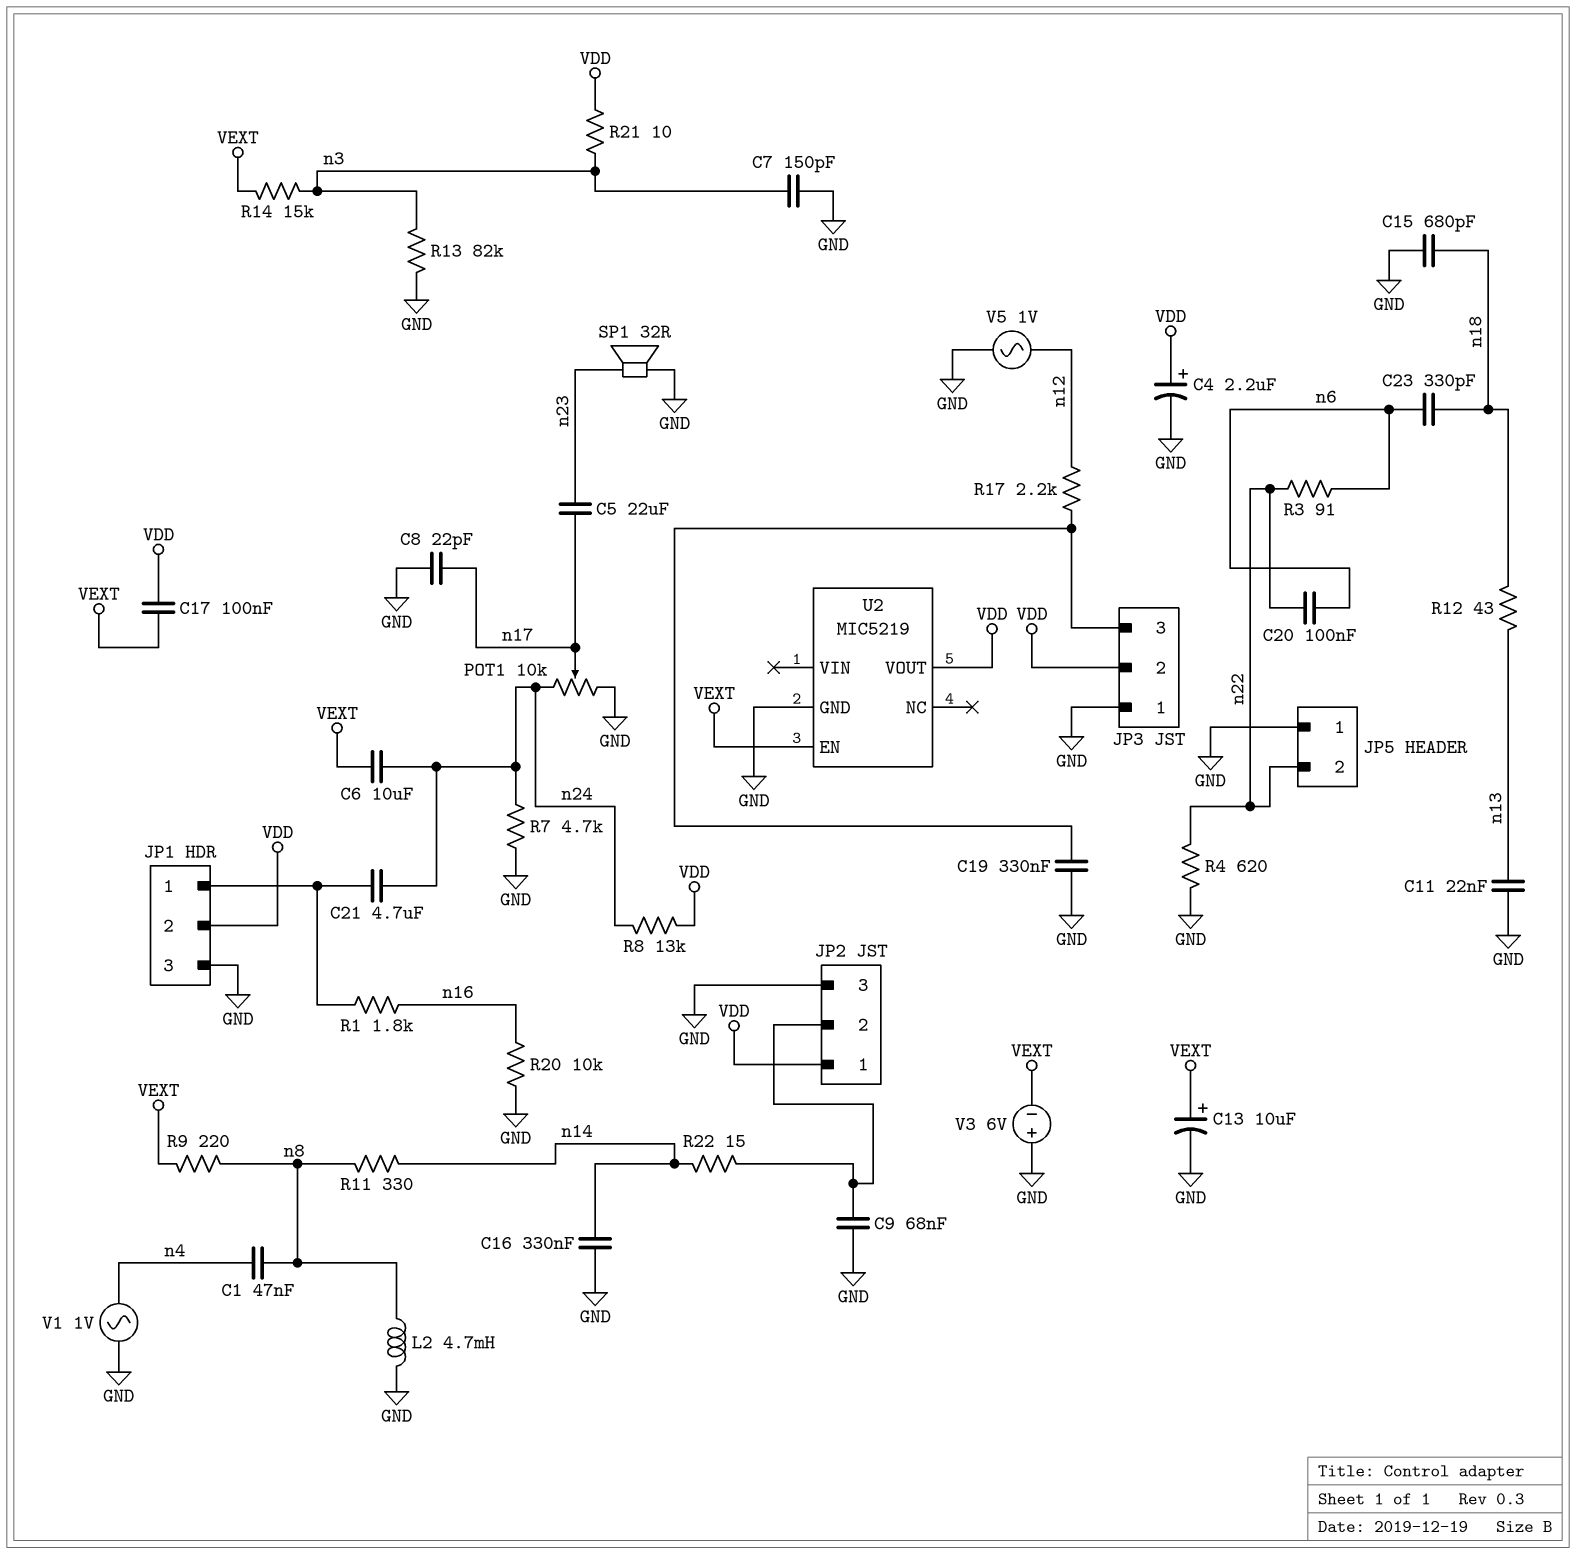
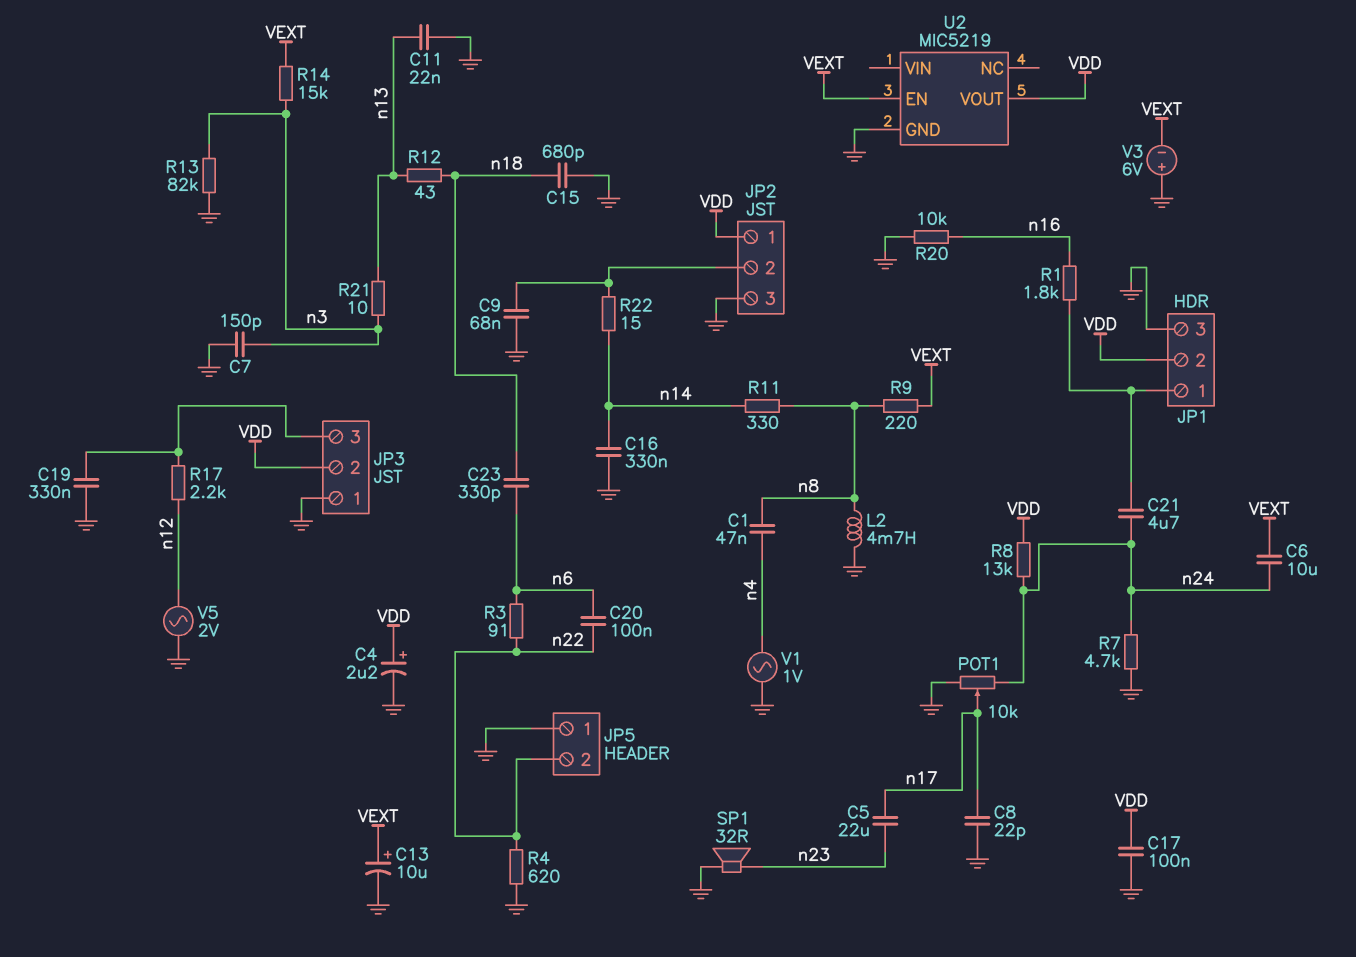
C17: 100nF (VDD, VEXT) -> 100nF (GND, VDD)
R21: 10 (VDD, n3) -> 10 (n3, n13)
V5: AC 1V (GND, n12) -> AC 2V (GND, n12)

